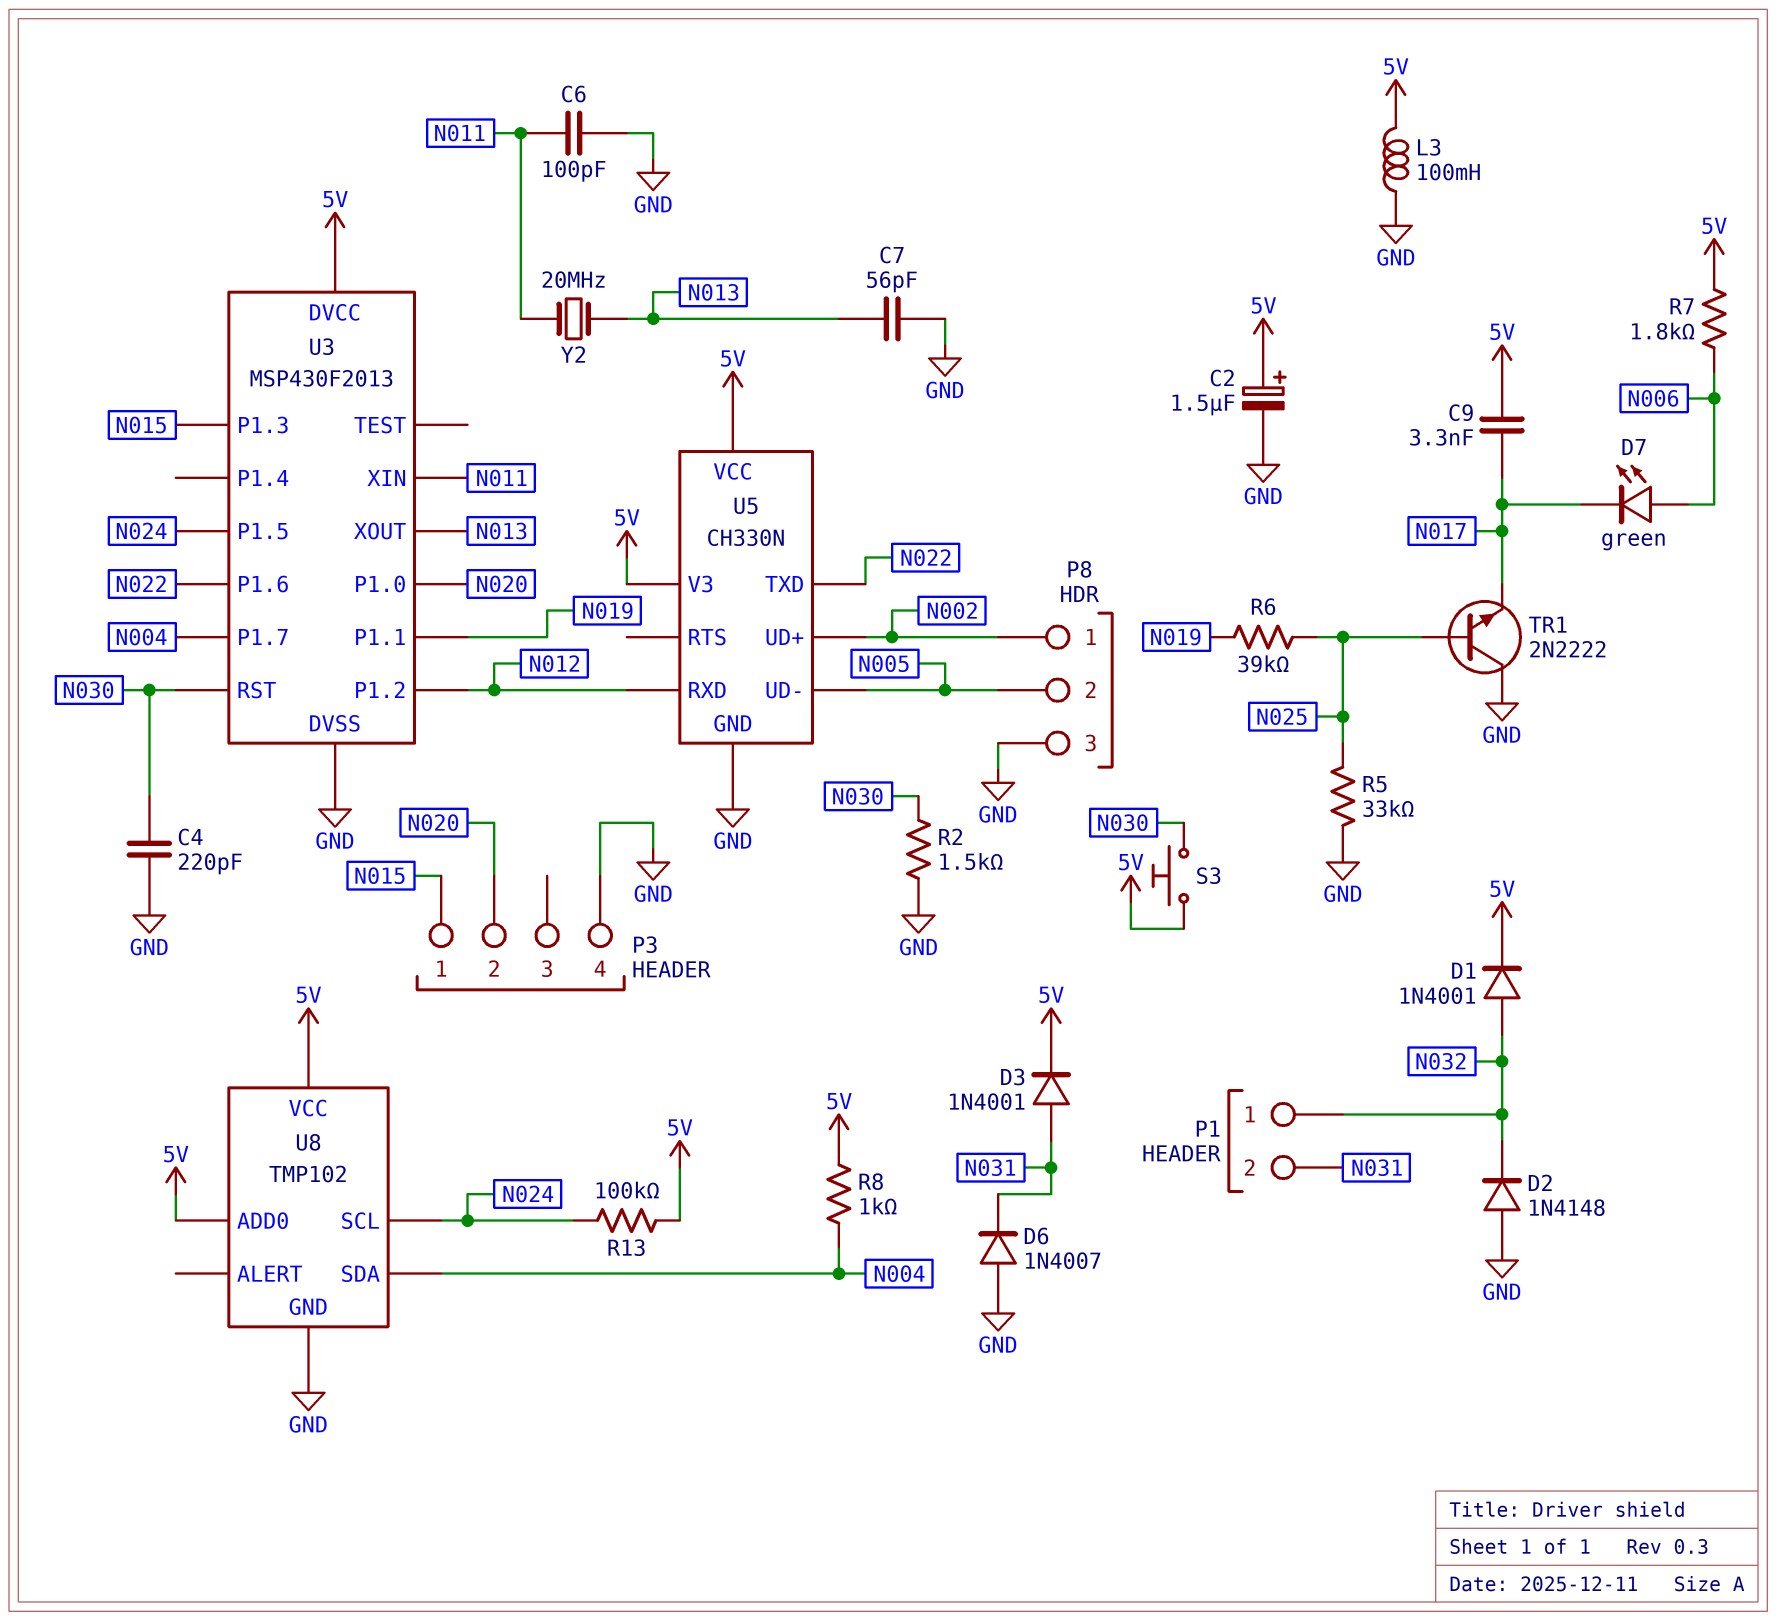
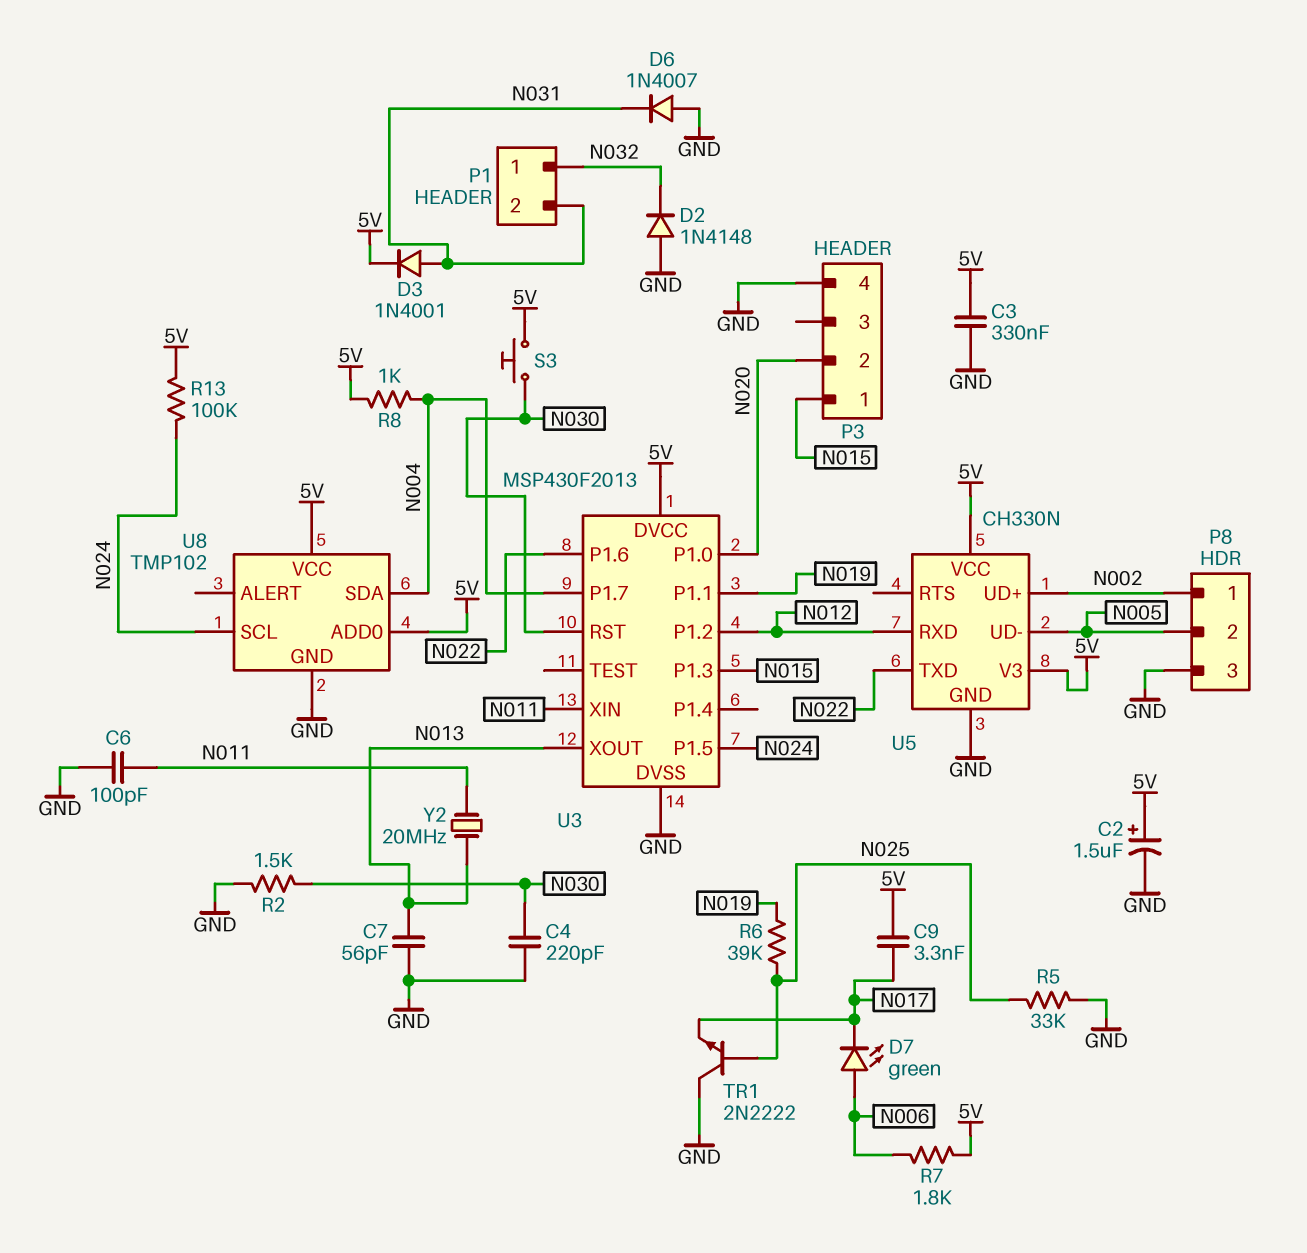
C3: none -> 330nF (5V, GND)
D1: diode 1N4001 (A N032, K 5V) -> none
L3: 100mH (5V, GND) -> none

